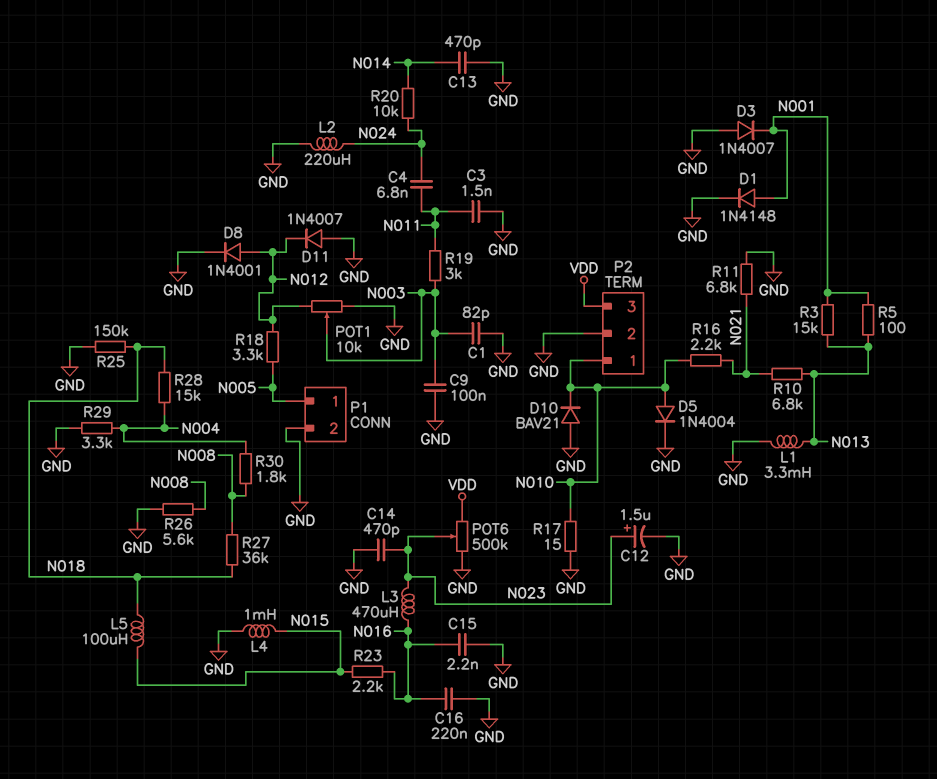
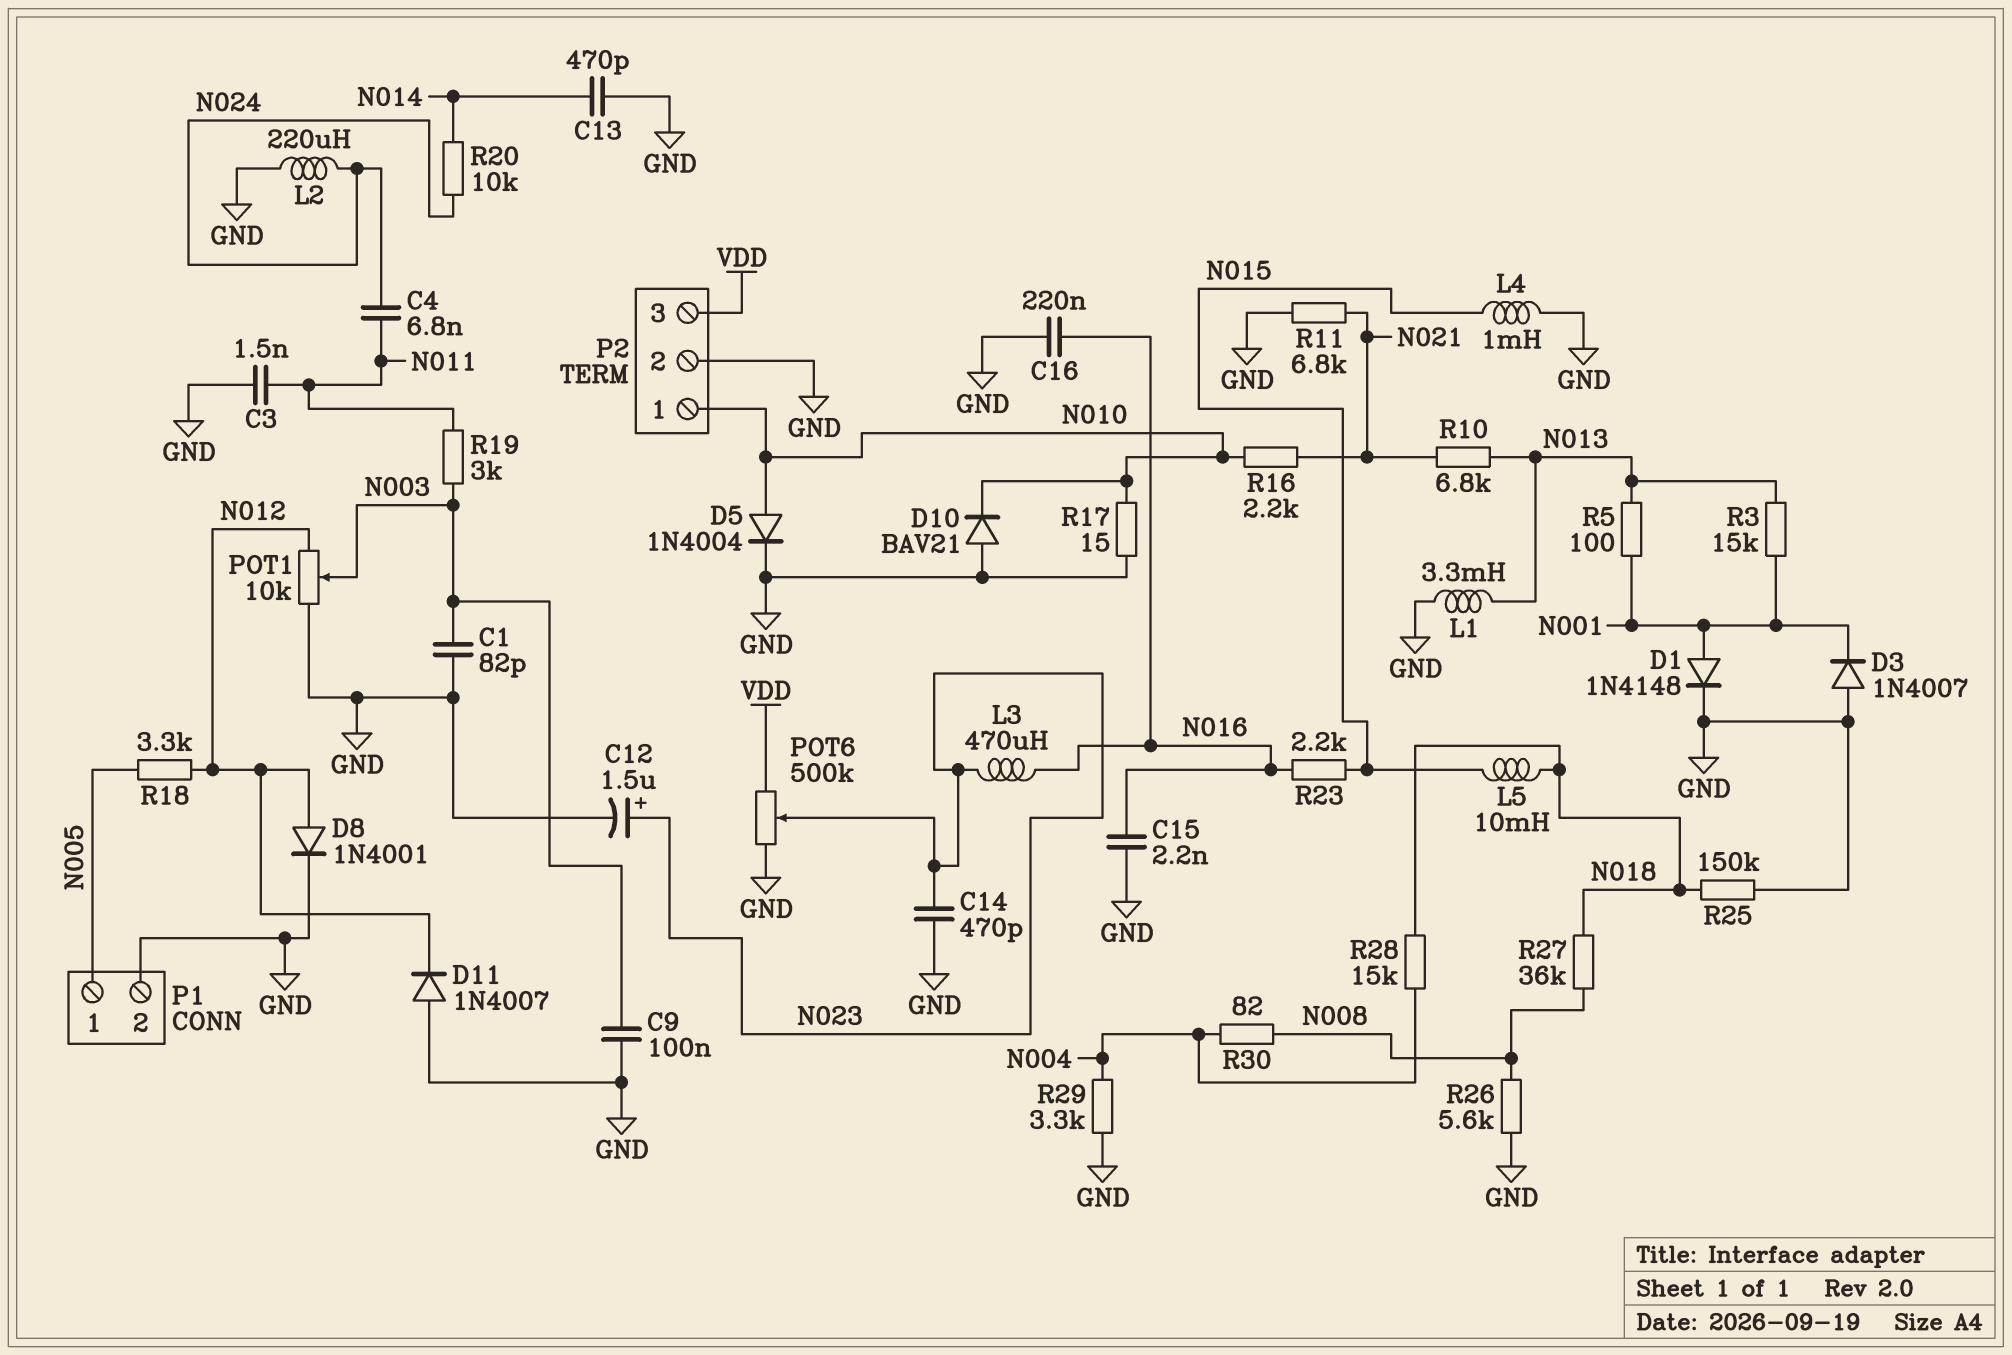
L5: 100uH (N015, N018) -> 10mH (N015, N018)
R30: 1.8k (N004, N008) -> 82 (N004, N008)

